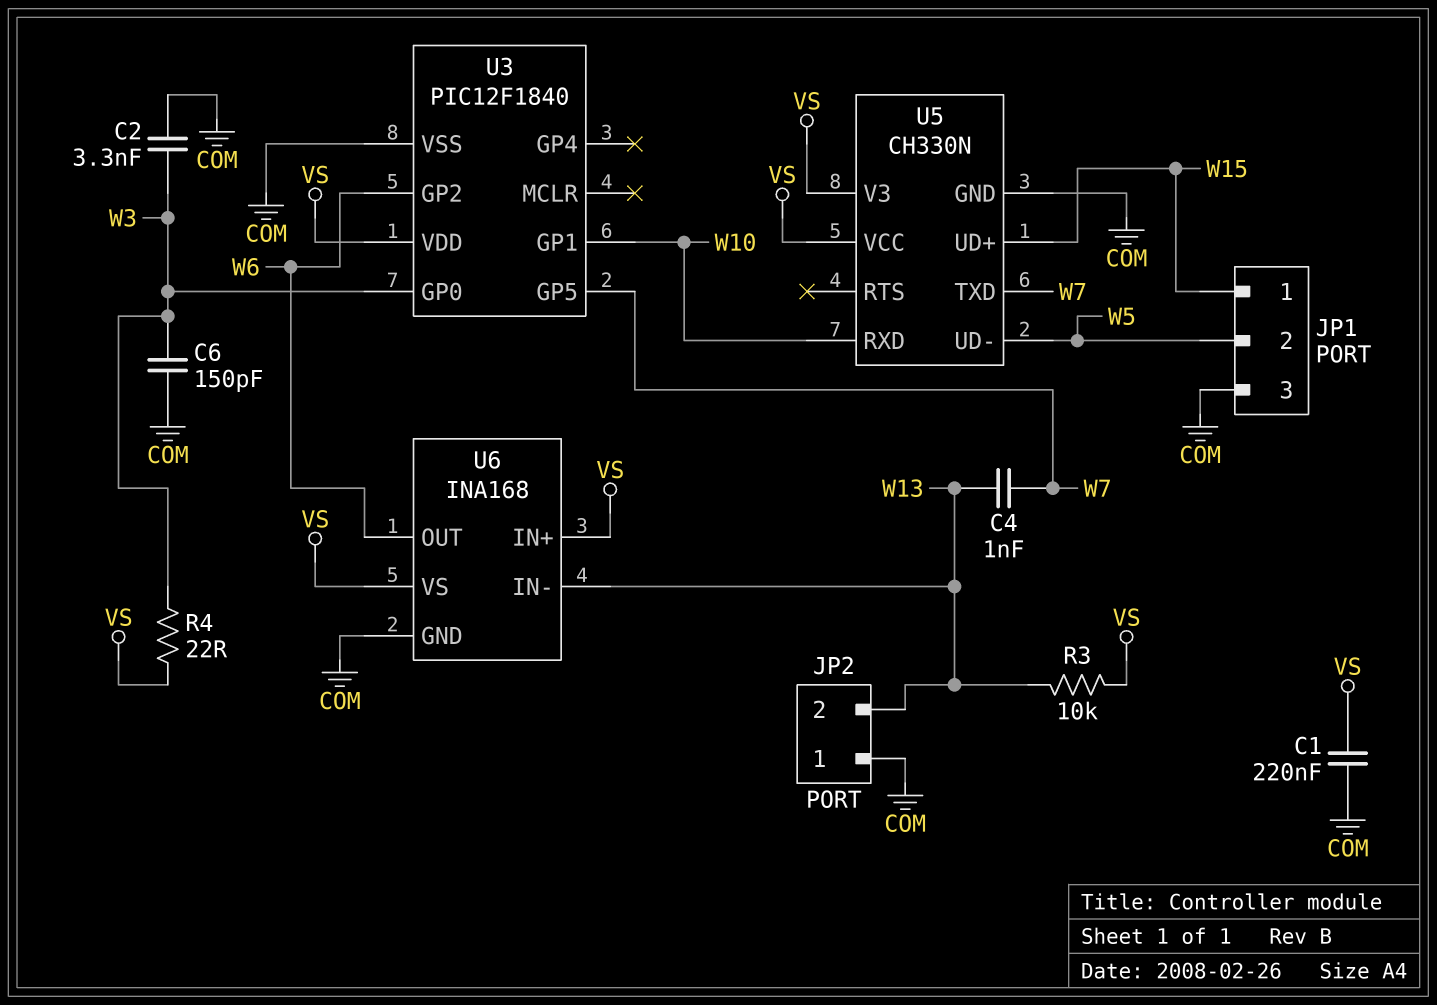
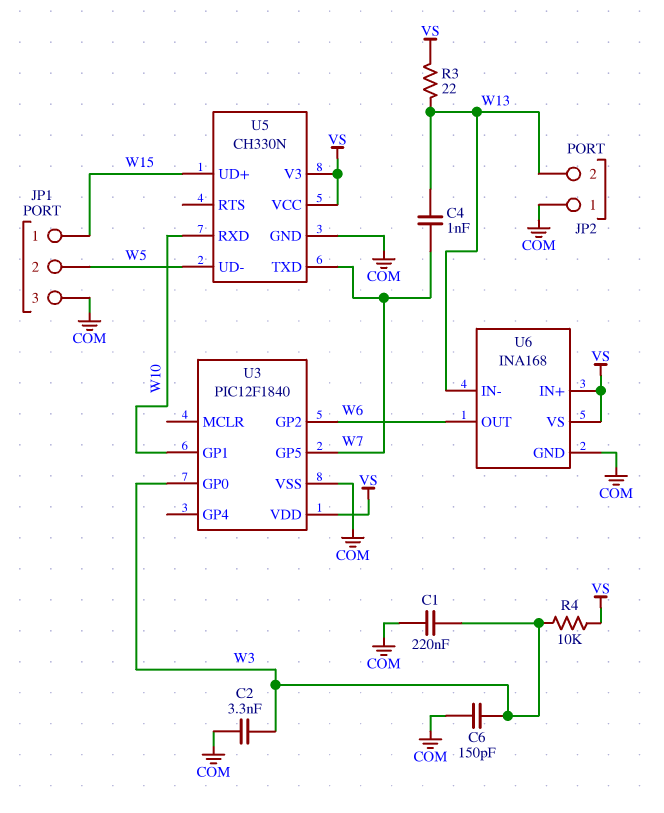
C1: 220nF (COM, VS) -> 220nF (COM, W3)
R3: 10k (VS, W13) -> 22 (VS, W13)
R4: 22 (VS, W3) -> 10k (VS, W3)

